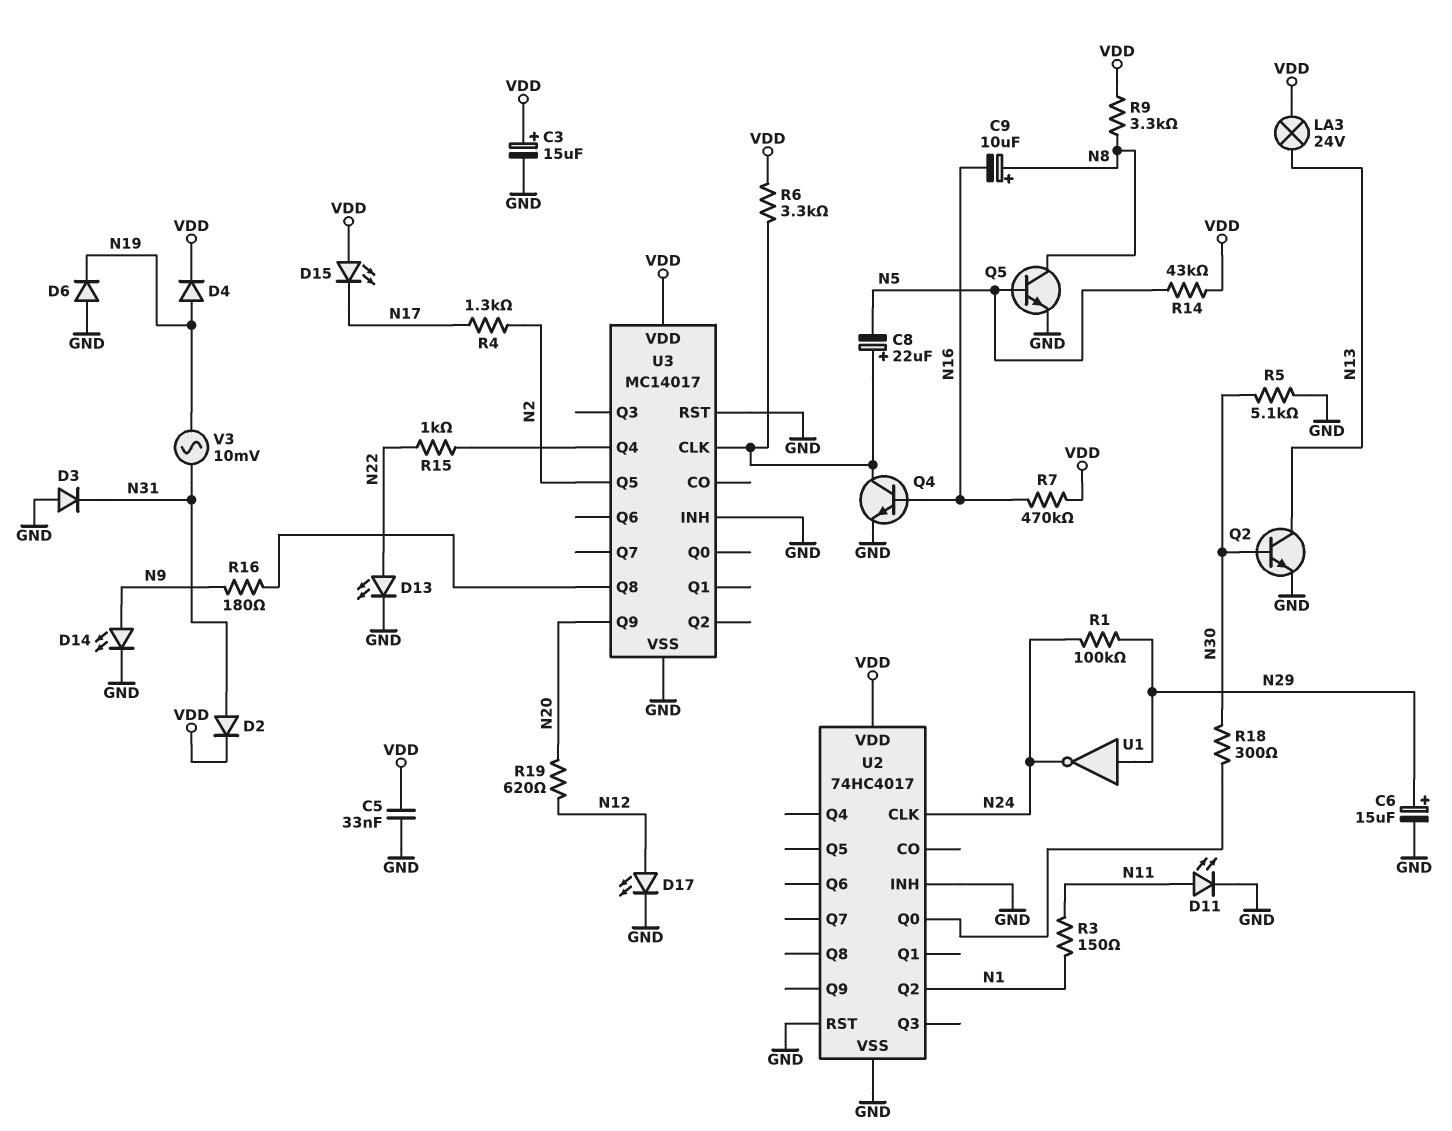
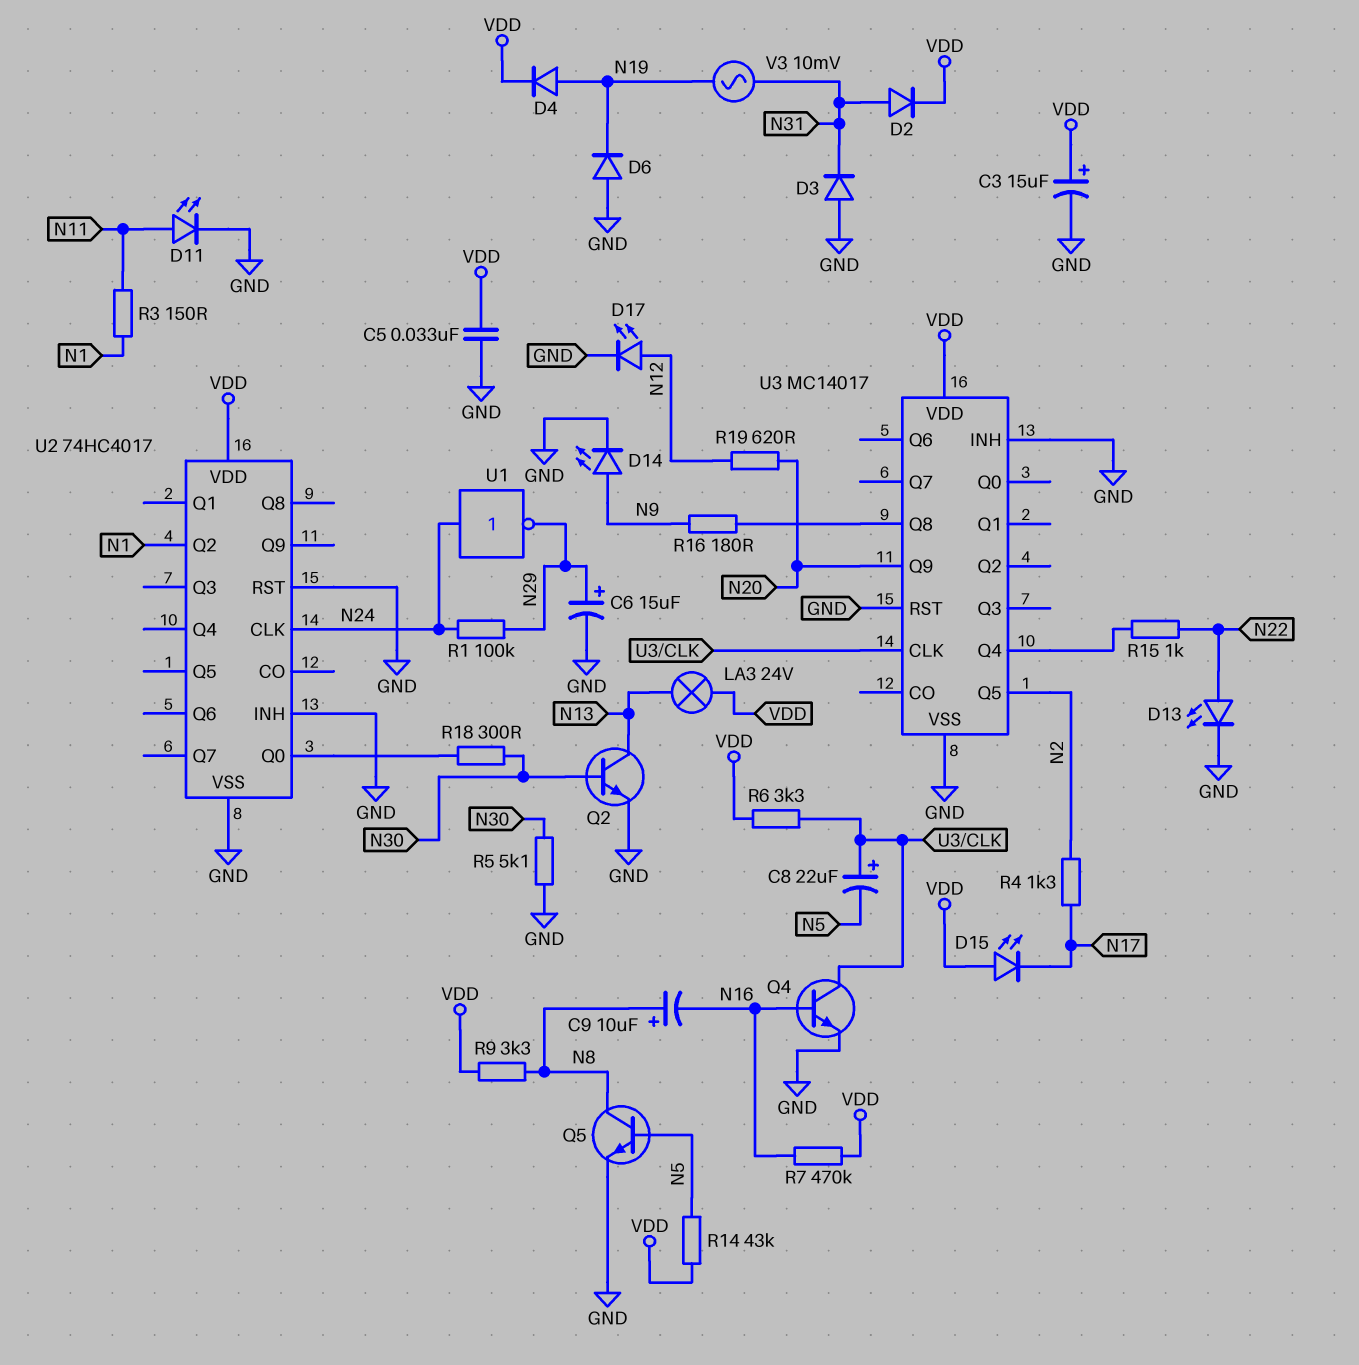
U1: NOT (in N29, out N24) -> NOT (in N24, out N29)

